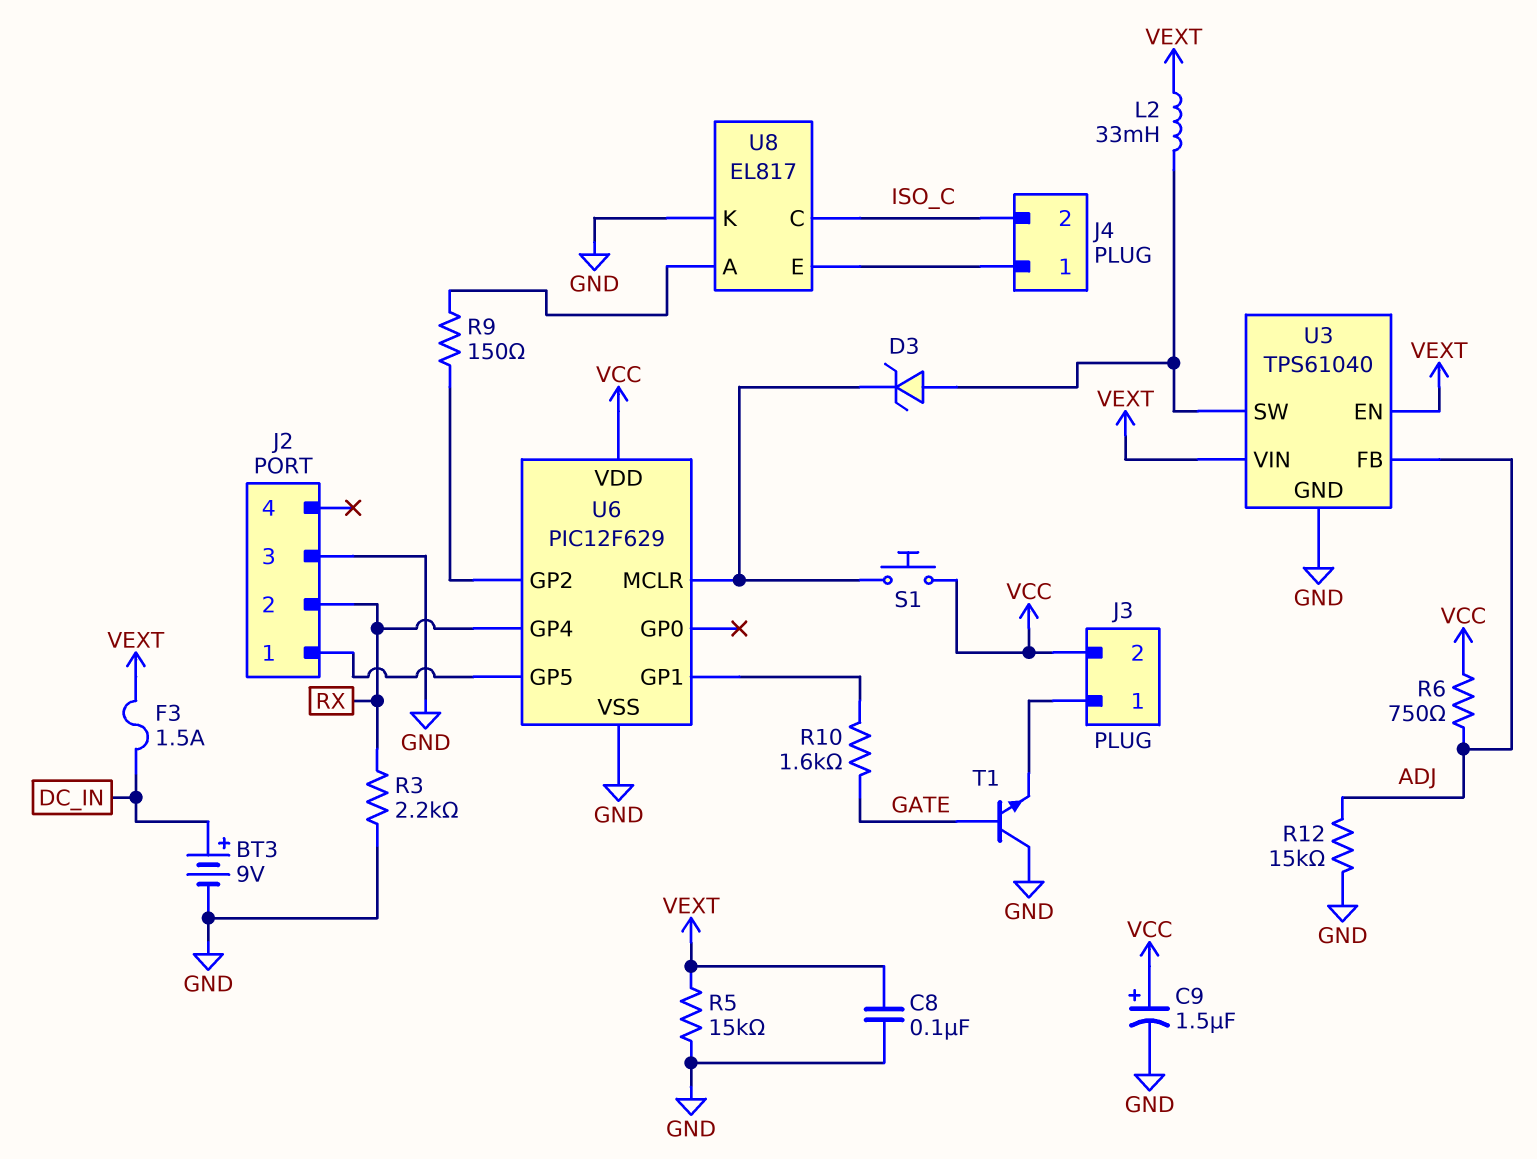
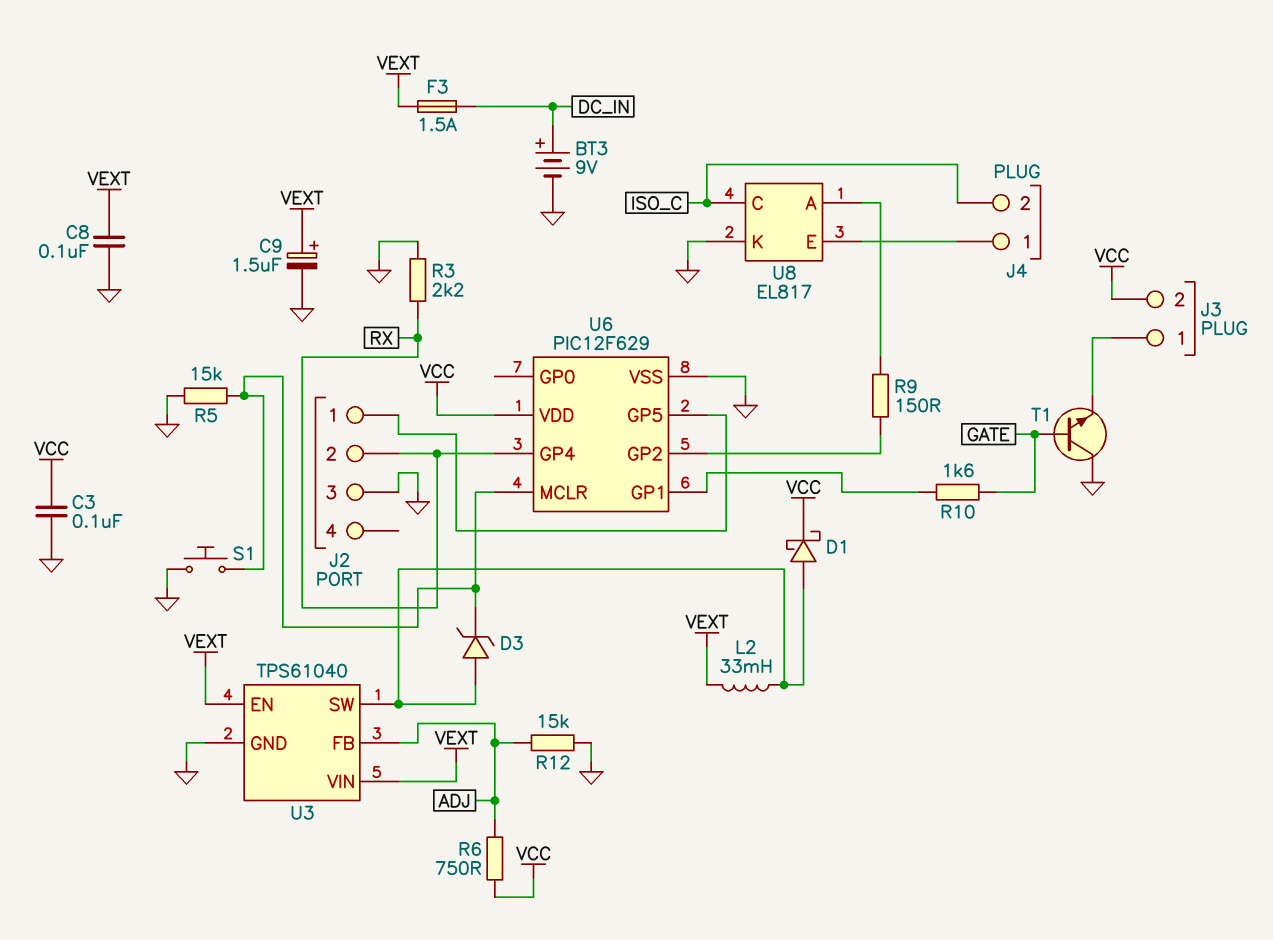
C3: none -> 100nF (GND, VCC)
C9: 1.5uF (plus VCC, minus GND) -> 1.5uF (plus VEXT, minus GND)
D1: none -> schottky (A U3/SW, K VCC)
R5: 15k (GND, VEXT) -> 15k (GND, U6/MCLR)
S1: button (U6/MCLR, VCC) -> button (GND, U6/MCLR)

